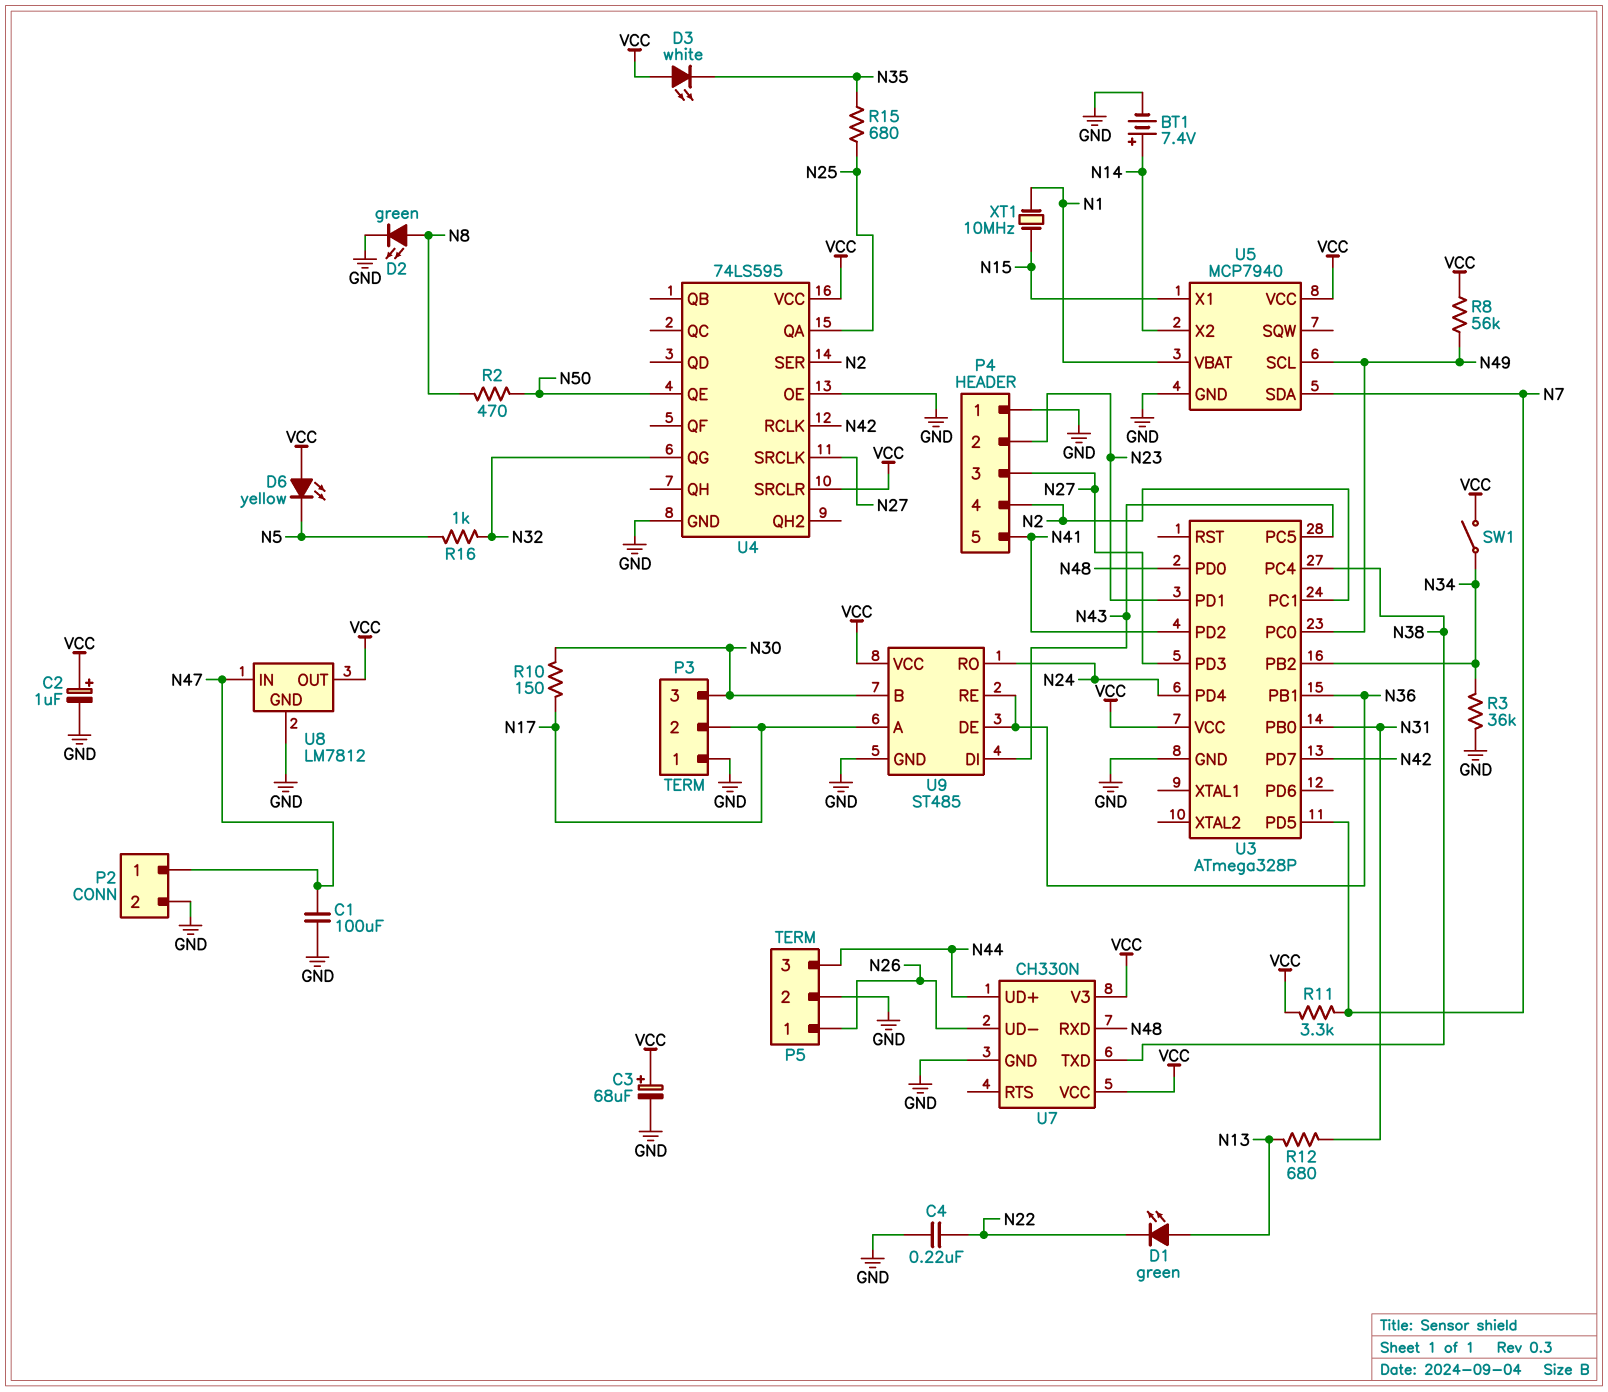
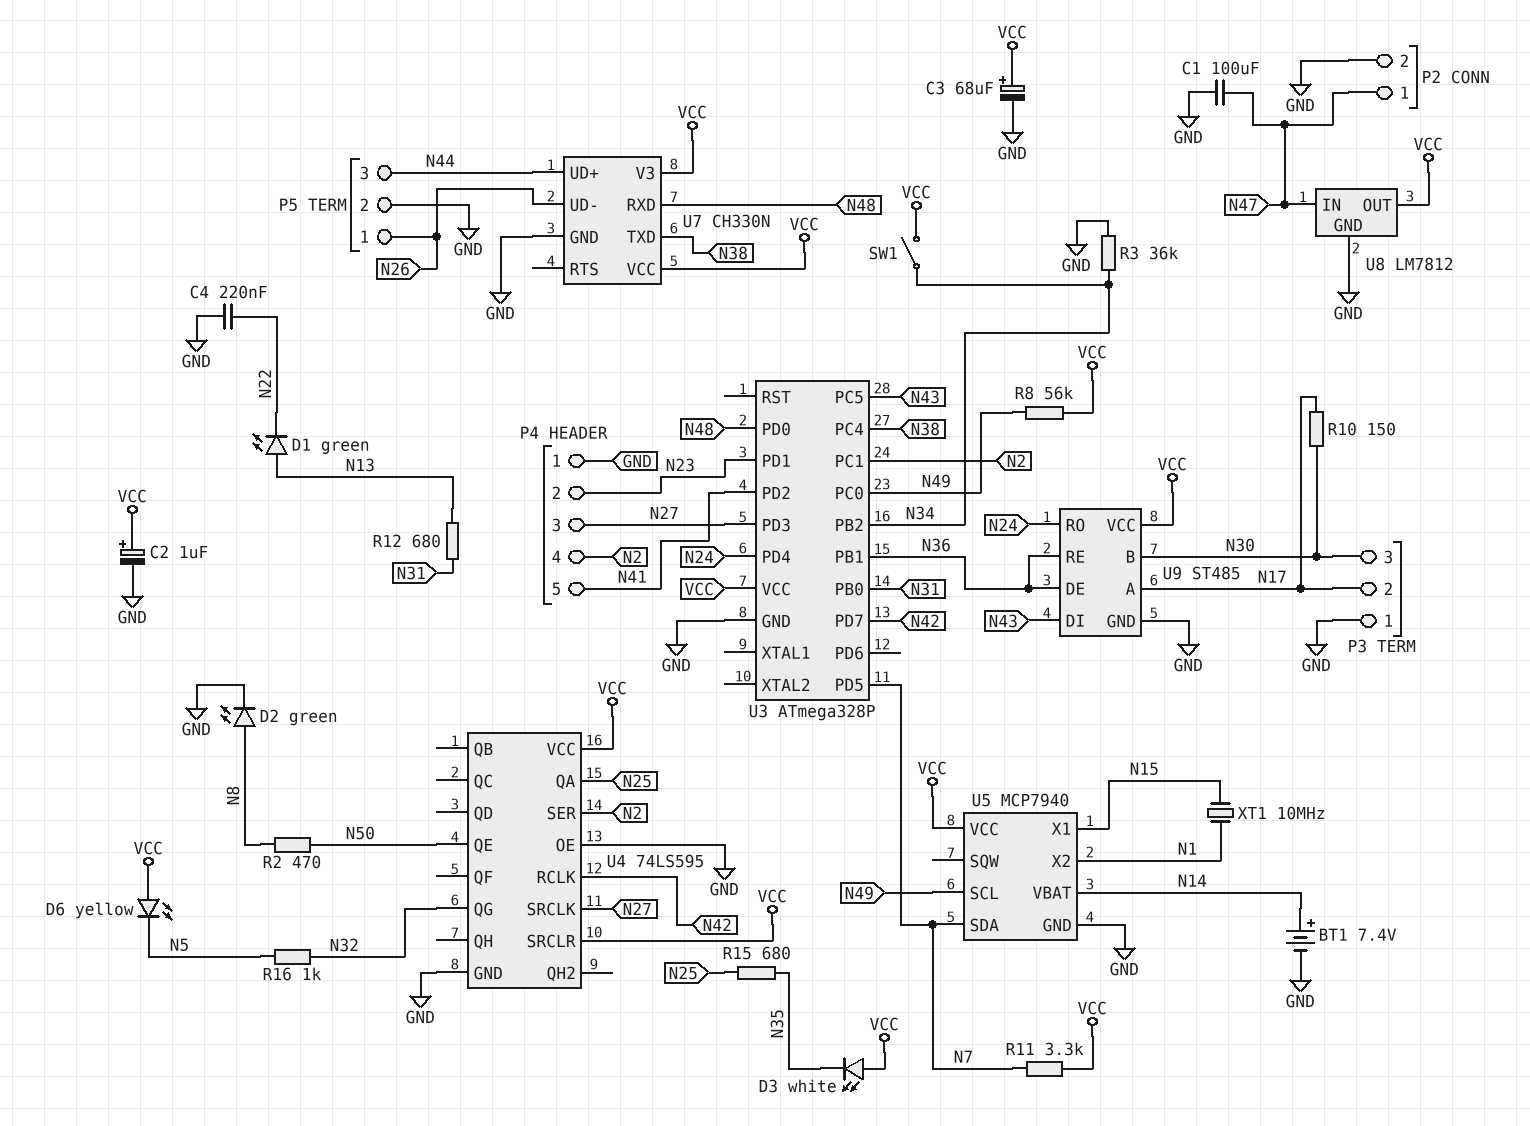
U5 pin VBAT: N1 -> N14
U5 pin X2: N14 -> N1

